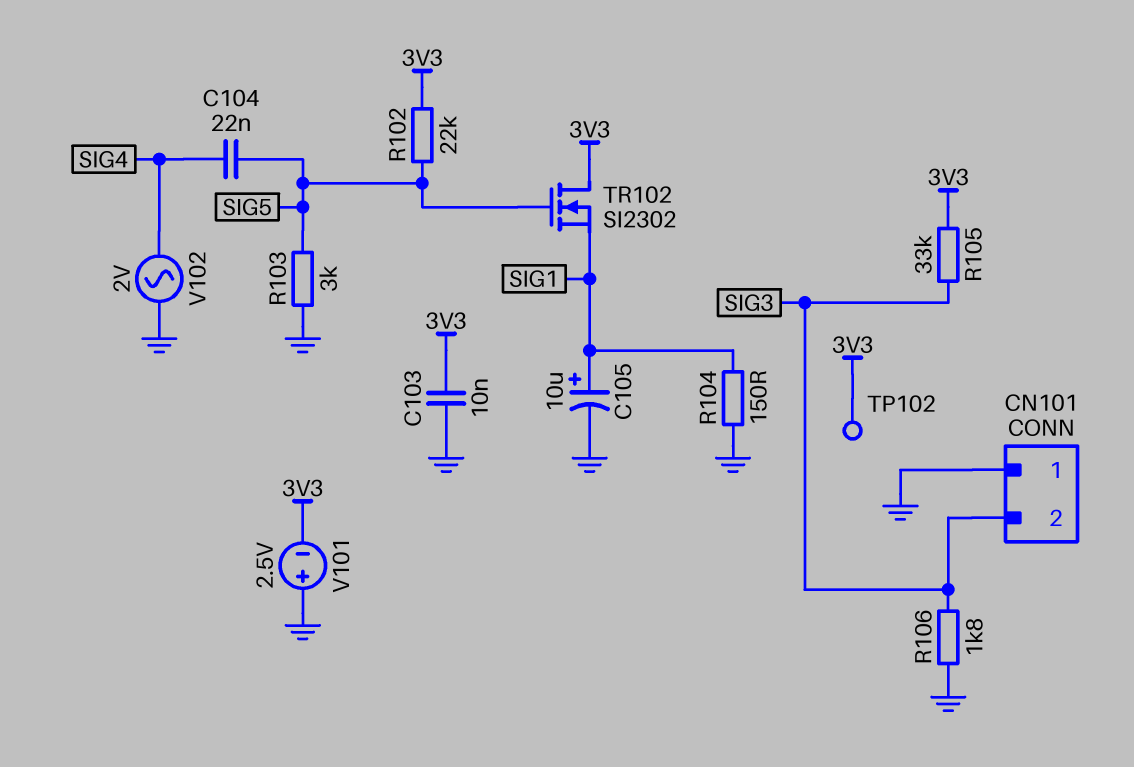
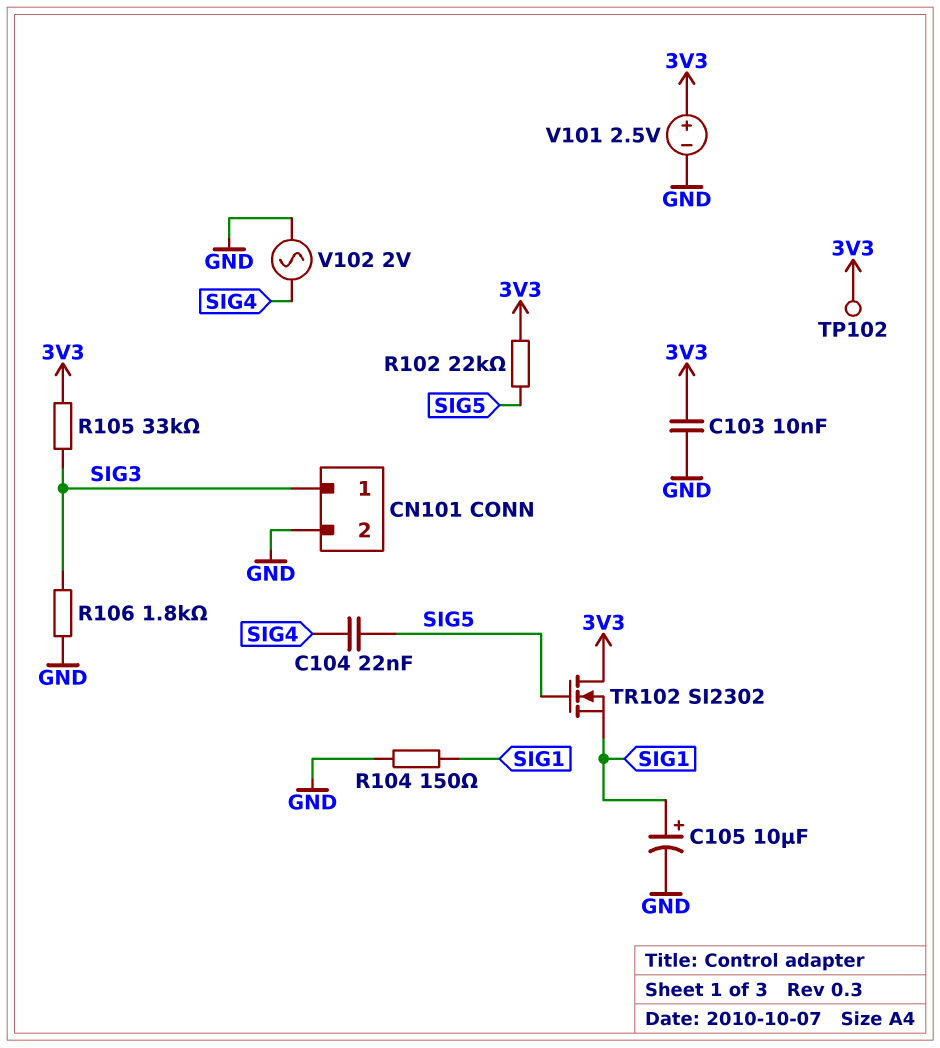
CN101 pin 1: GND -> SIG3
CN101 pin 2: SIG3 -> GND
R103: 3k (GND, SIG5) -> none
V101: 2.5V (plus GND, minus 3V3) -> 2.5V (plus 3V3, minus GND)

